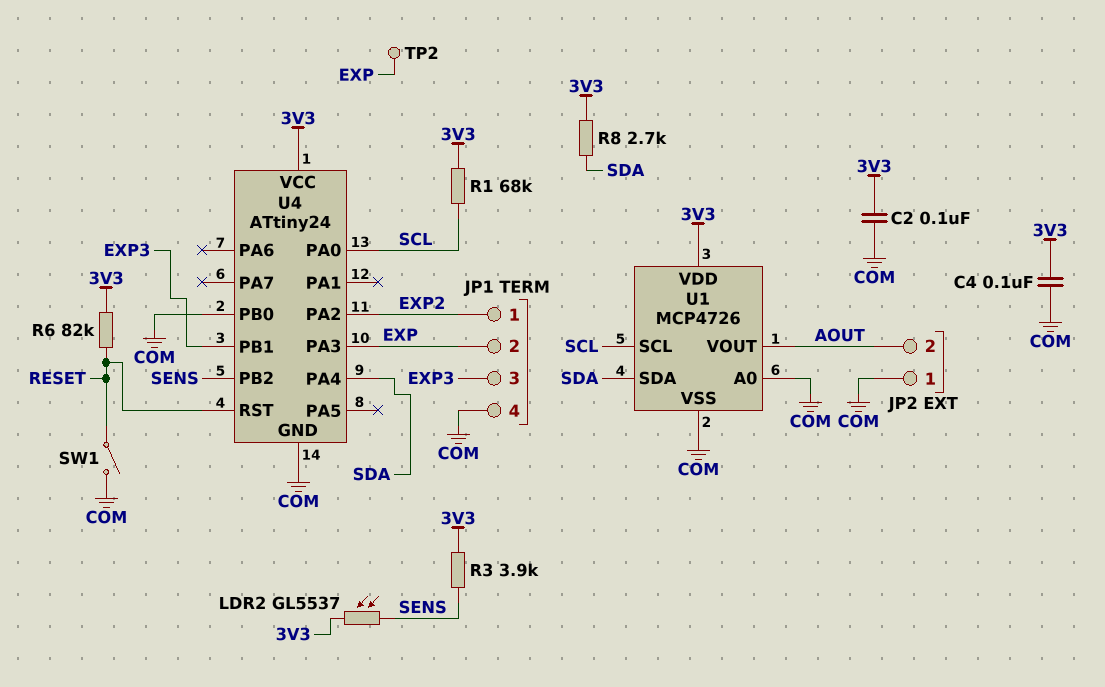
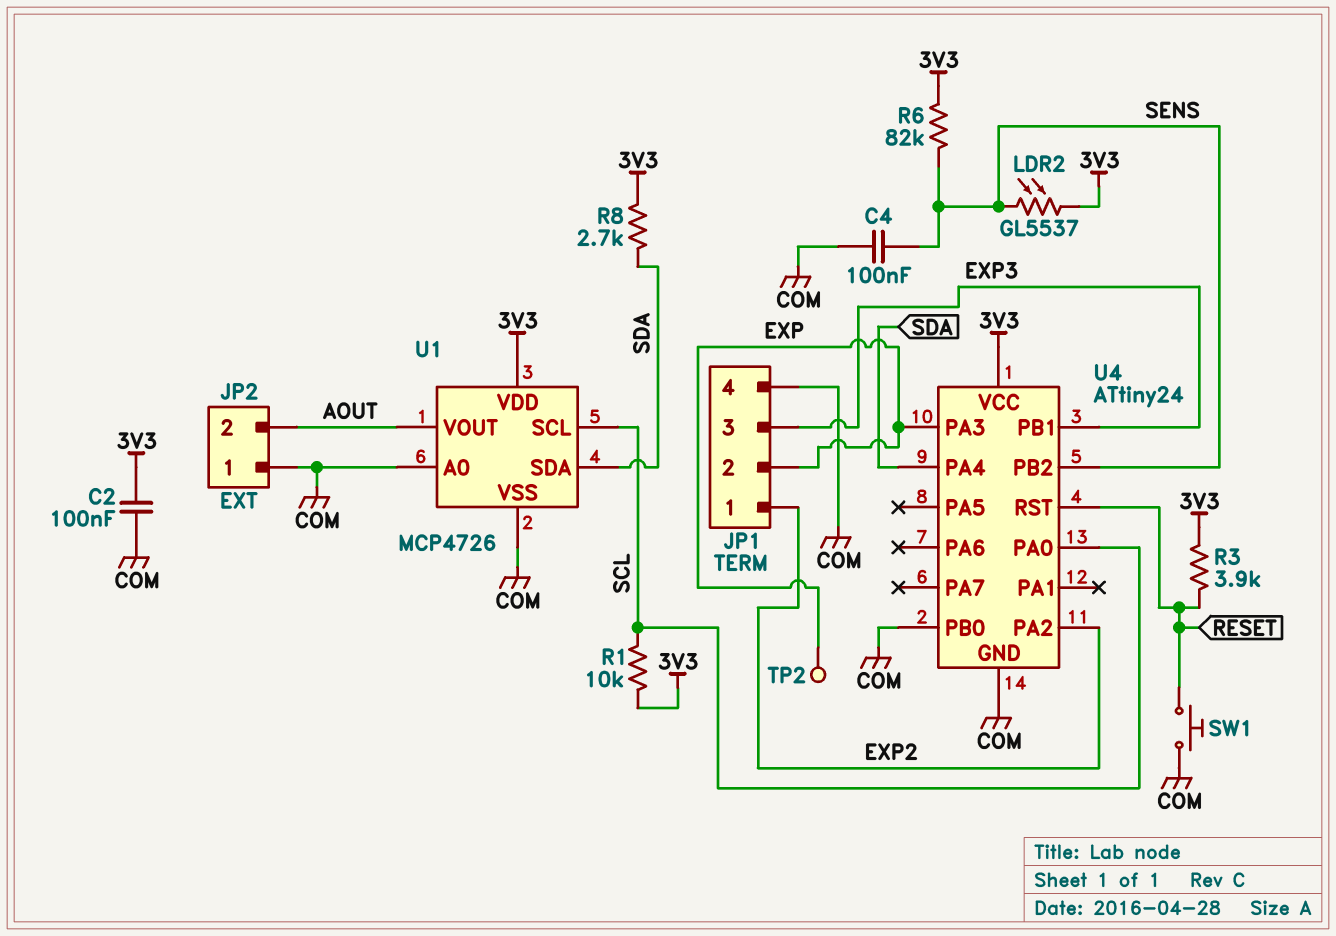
C4: 100nF (3V3, COM) -> 100nF (COM, SENS)
R1: 68k (3V3, SCL) -> 10k (3V3, SCL)
R3: 3.9k (3V3, SENS) -> 3.9k (3V3, RESET)
R6: 82k (3V3, RESET) -> 82k (3V3, SENS)
SW1: switch (COM, RESET) -> button (COM, RESET)

